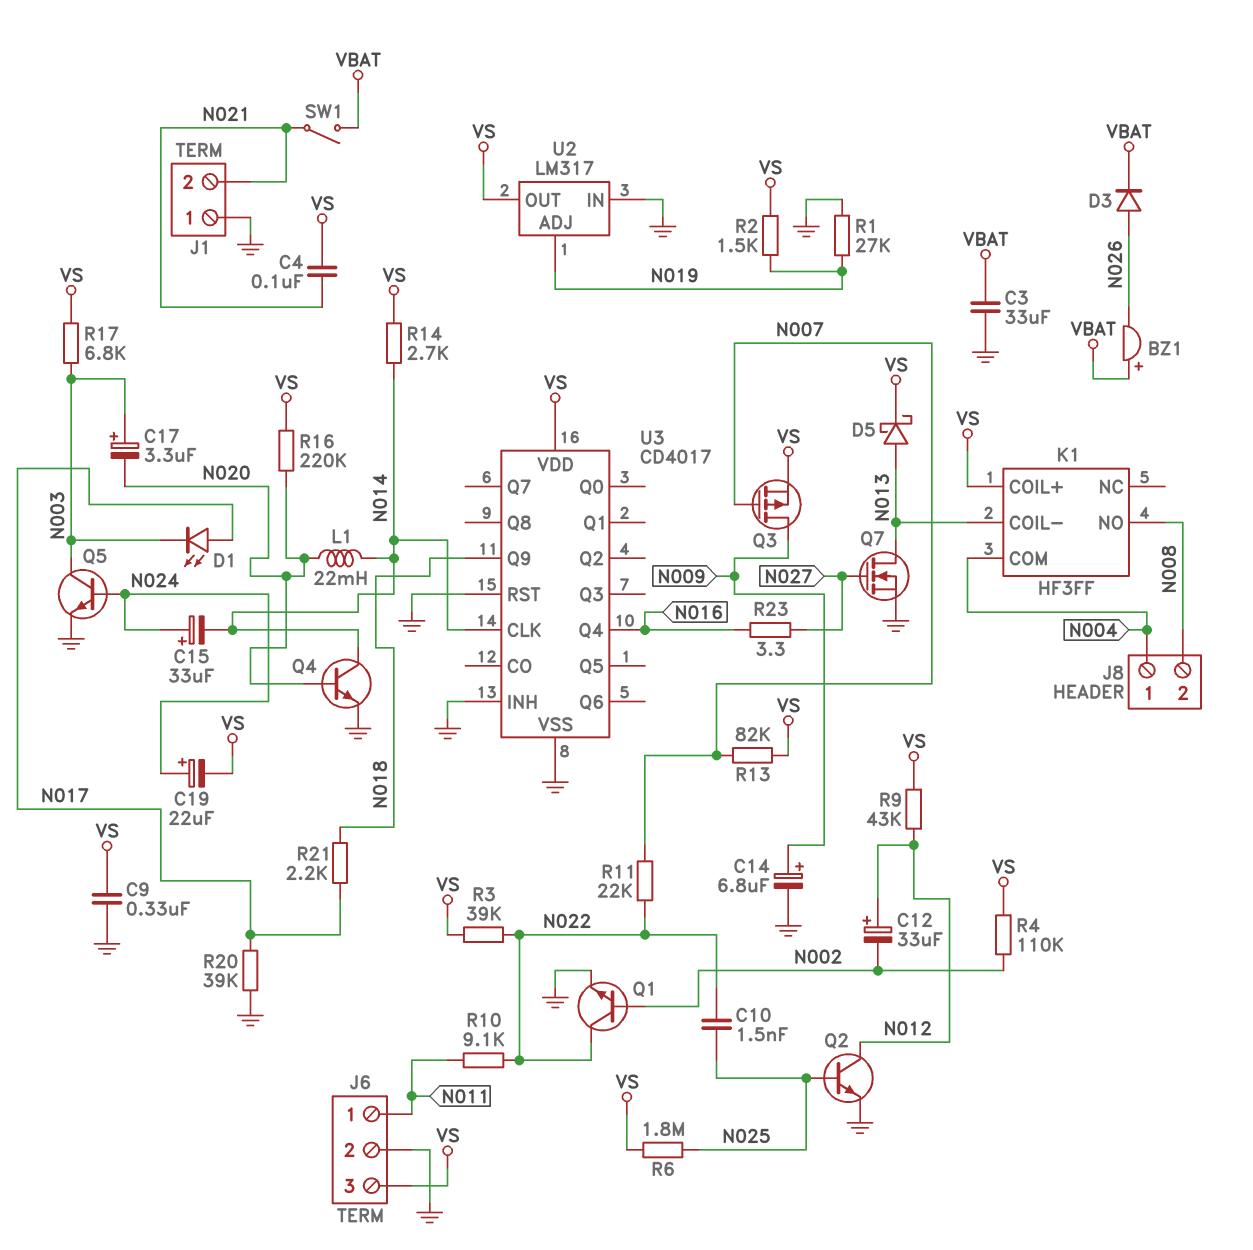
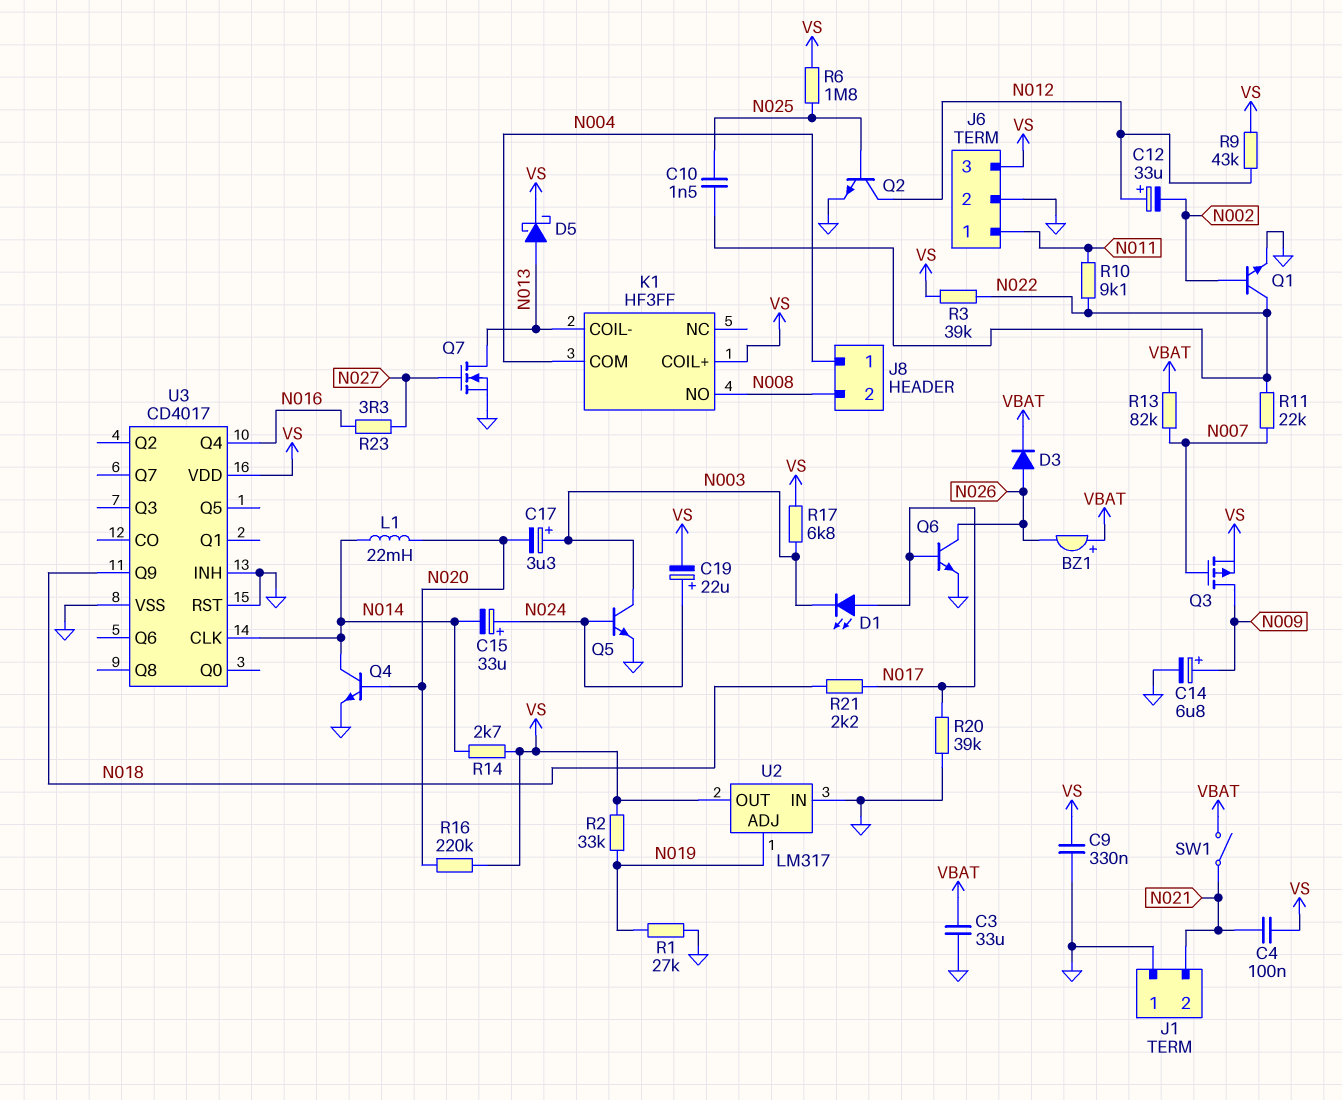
Q6: none -> NPN (B N017, C N026, E GND)
R2: 1.5k (N019, VS) -> 33k (N019, VS)
R4: 110k (N002, VS) -> none
R13: 82k (N007, VS) -> 82k (N007, VBAT)

